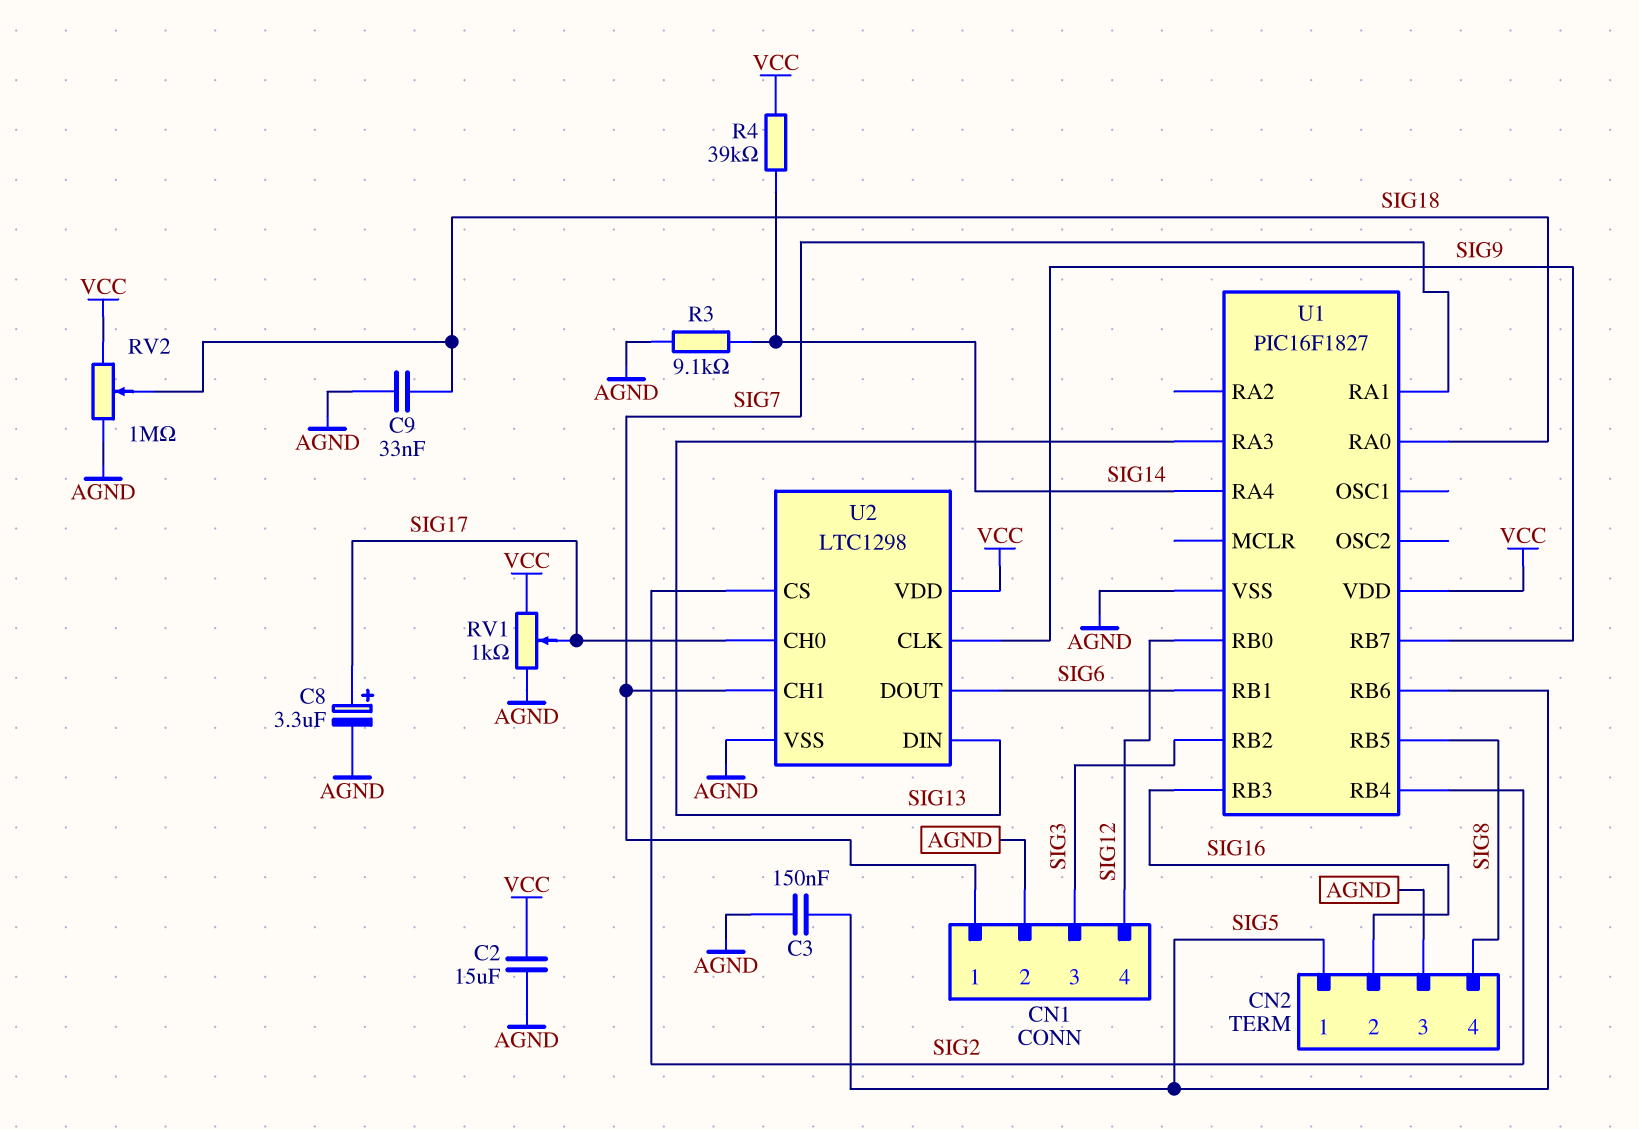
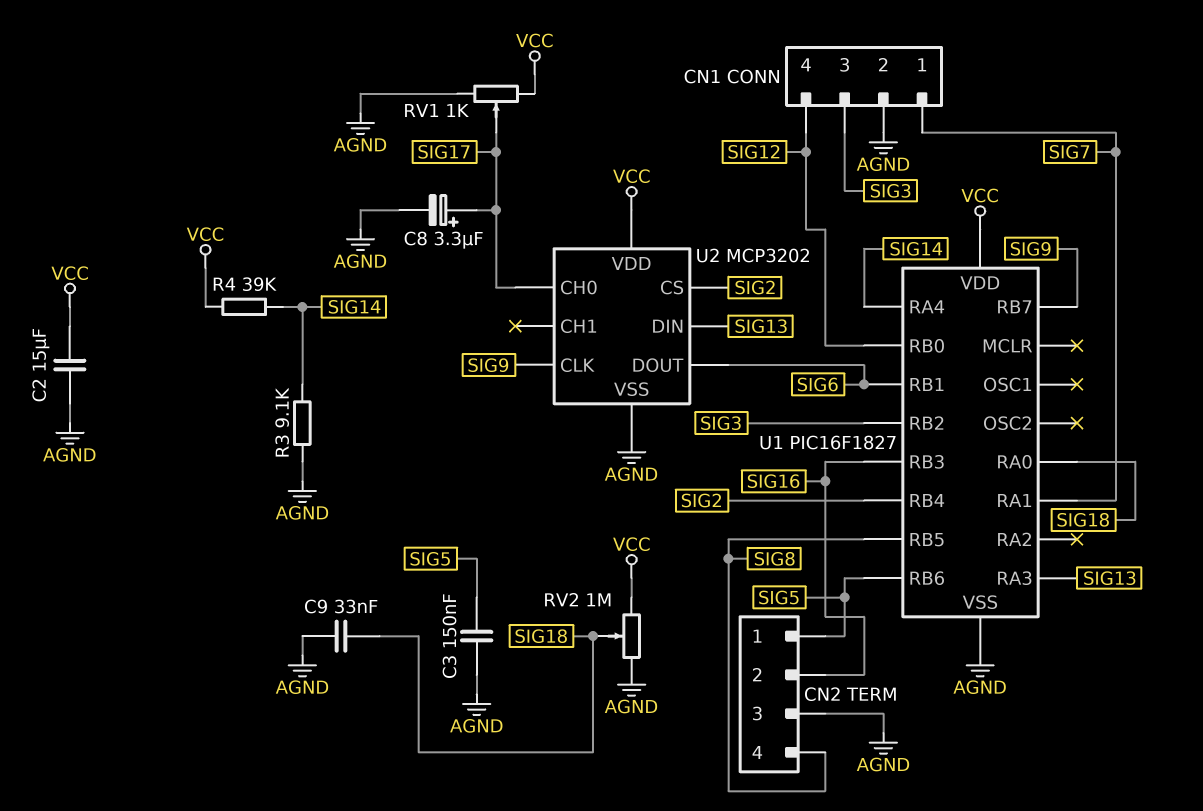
U2: LTC1298 -> MCP3202
U2 pin CH1: SIG7 -> none

